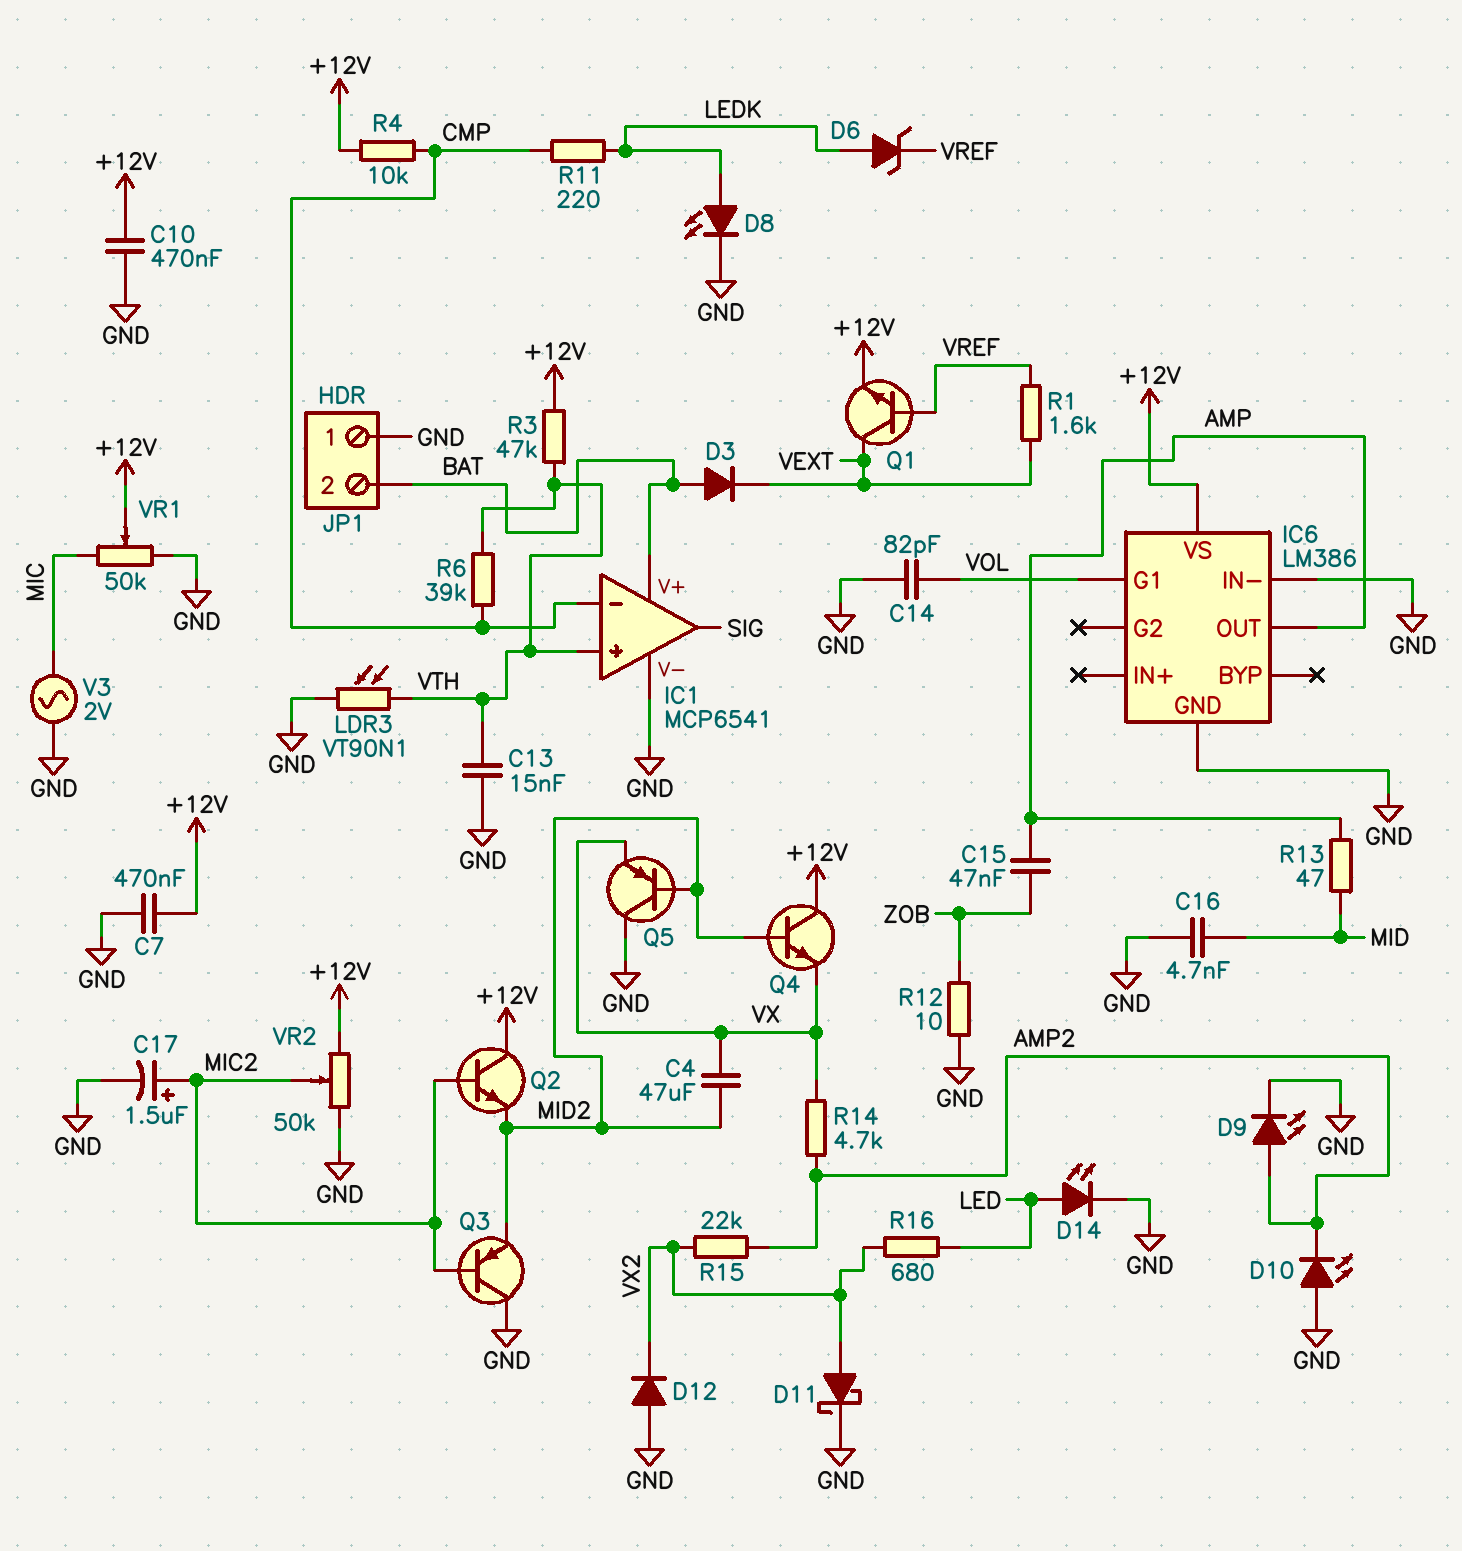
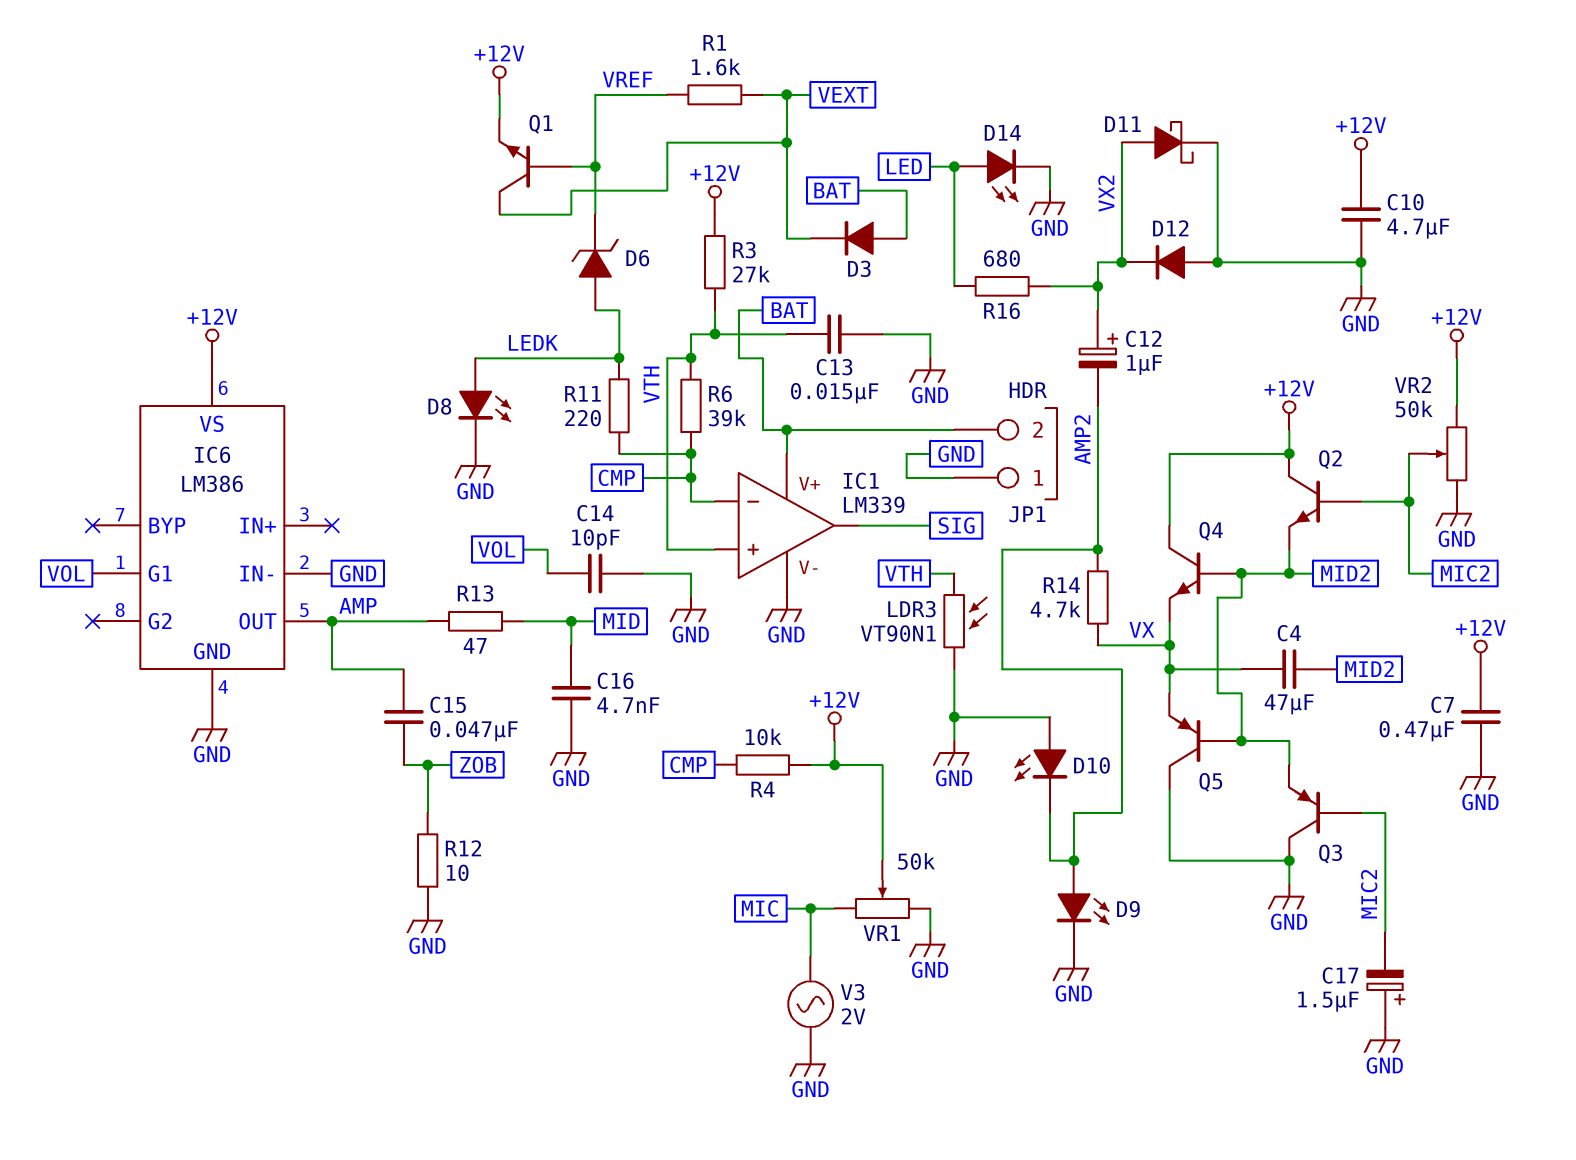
C10: 470nF (+12V, GND) -> 4.7uF (+12V, GND)
C12: none -> 1uF (plus VX2, minus AMP2)
C14: 82pF (GND, VOL) -> 10pF (GND, VOL)
C17: 1.5uF (plus MIC2, minus GND) -> 1.5uF (plus GND, minus MIC2)
IC1: MCP6541 -> LM339
R3: 47k (+12V, VTH) -> 27k (+12V, VTH)
R15: 22k (AMP2, VX2) -> none

